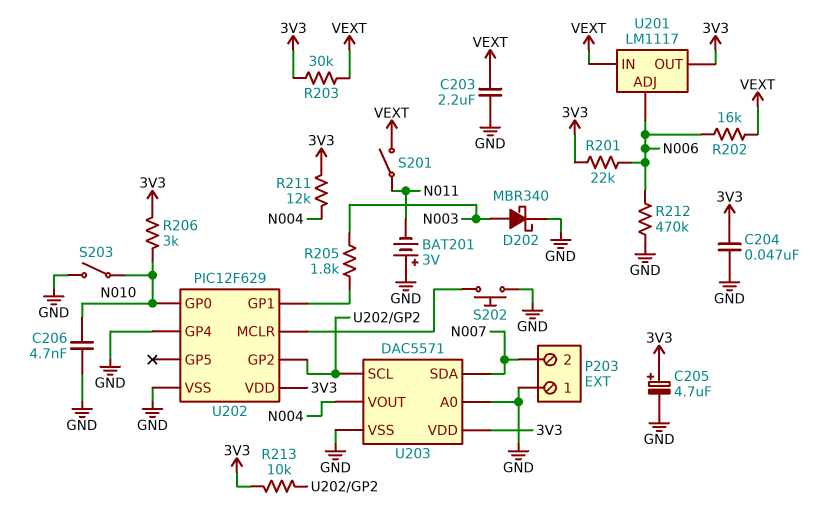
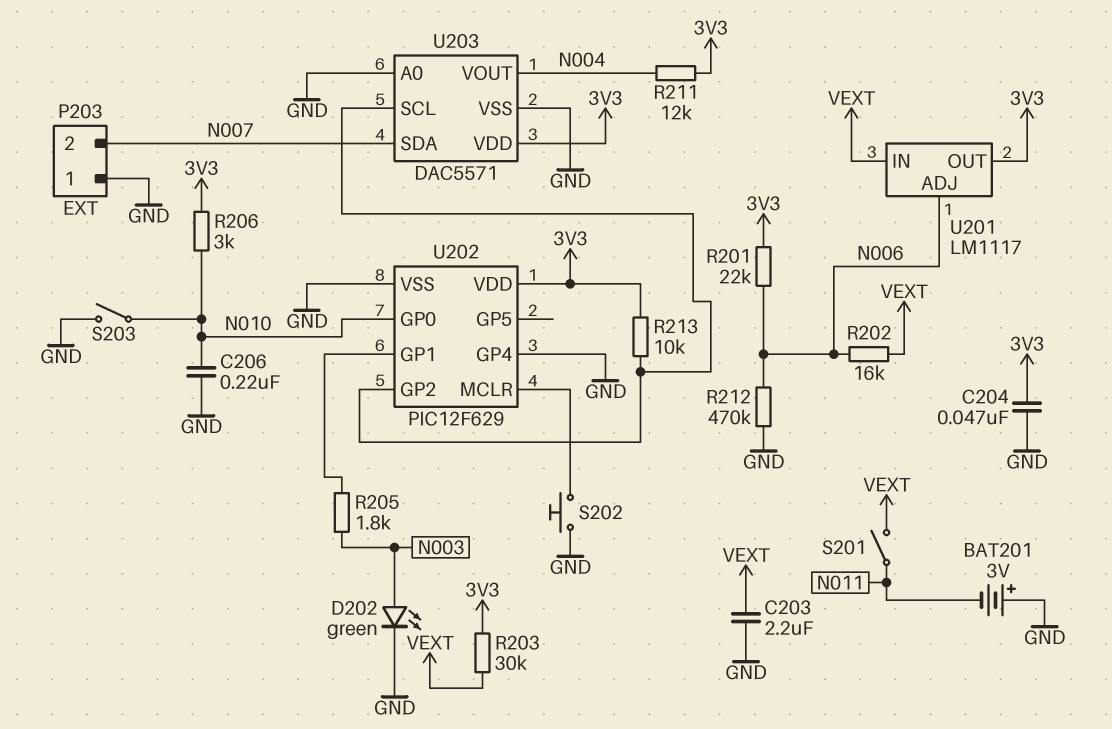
C205: 4.7uF (plus 3V3, minus GND) -> none
C206: 4.7nF (GND, N010) -> 220nF (GND, N010)
D202: schottky MBR340 (A N003, K GND) -> LED green (A N003, K GND)

